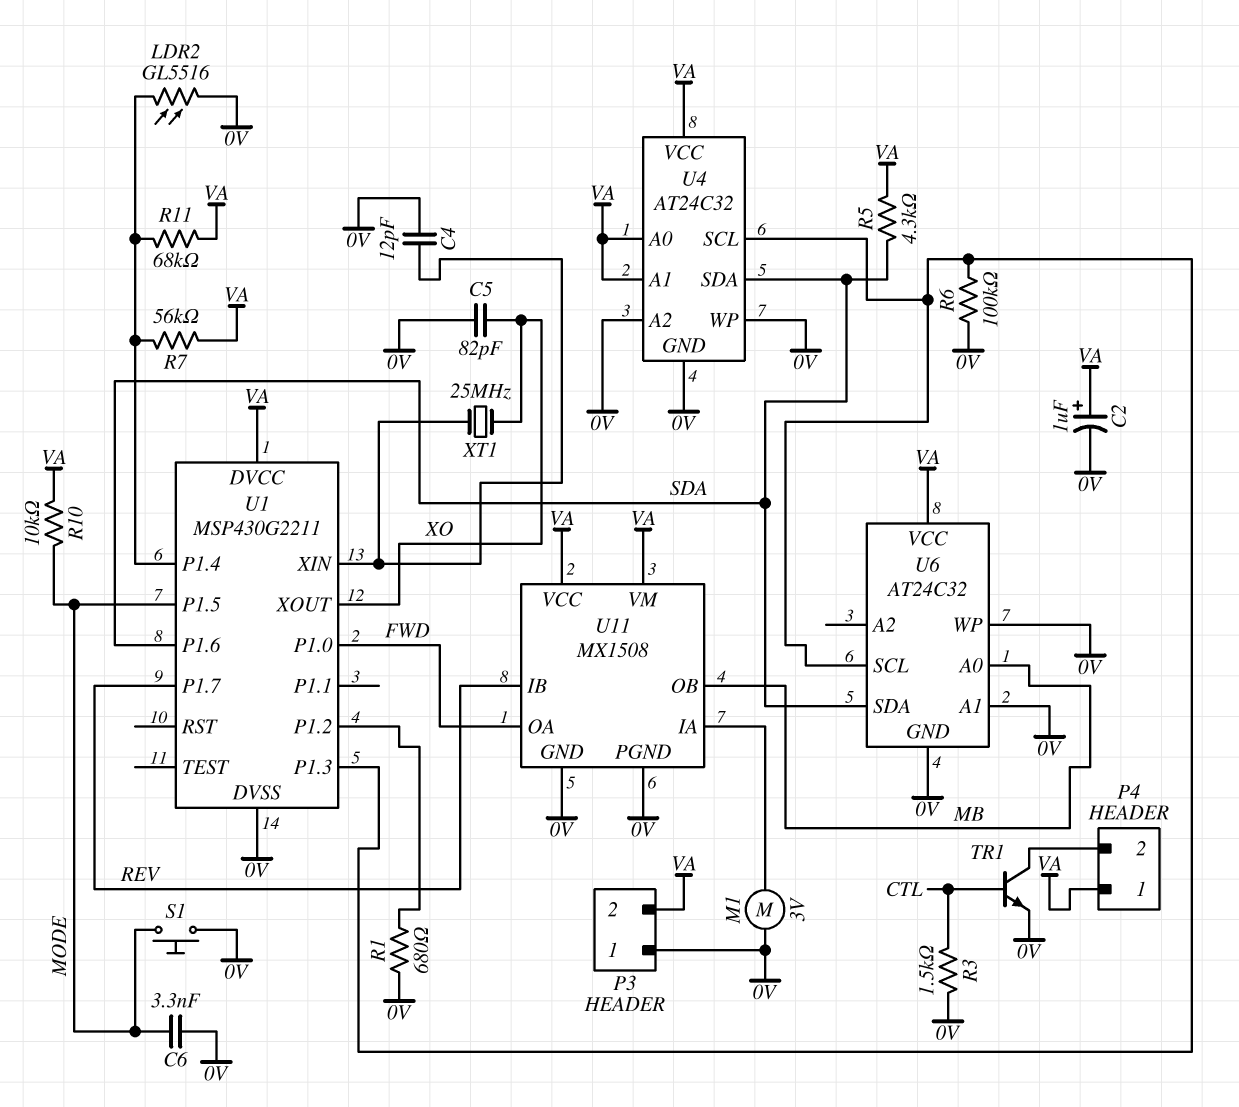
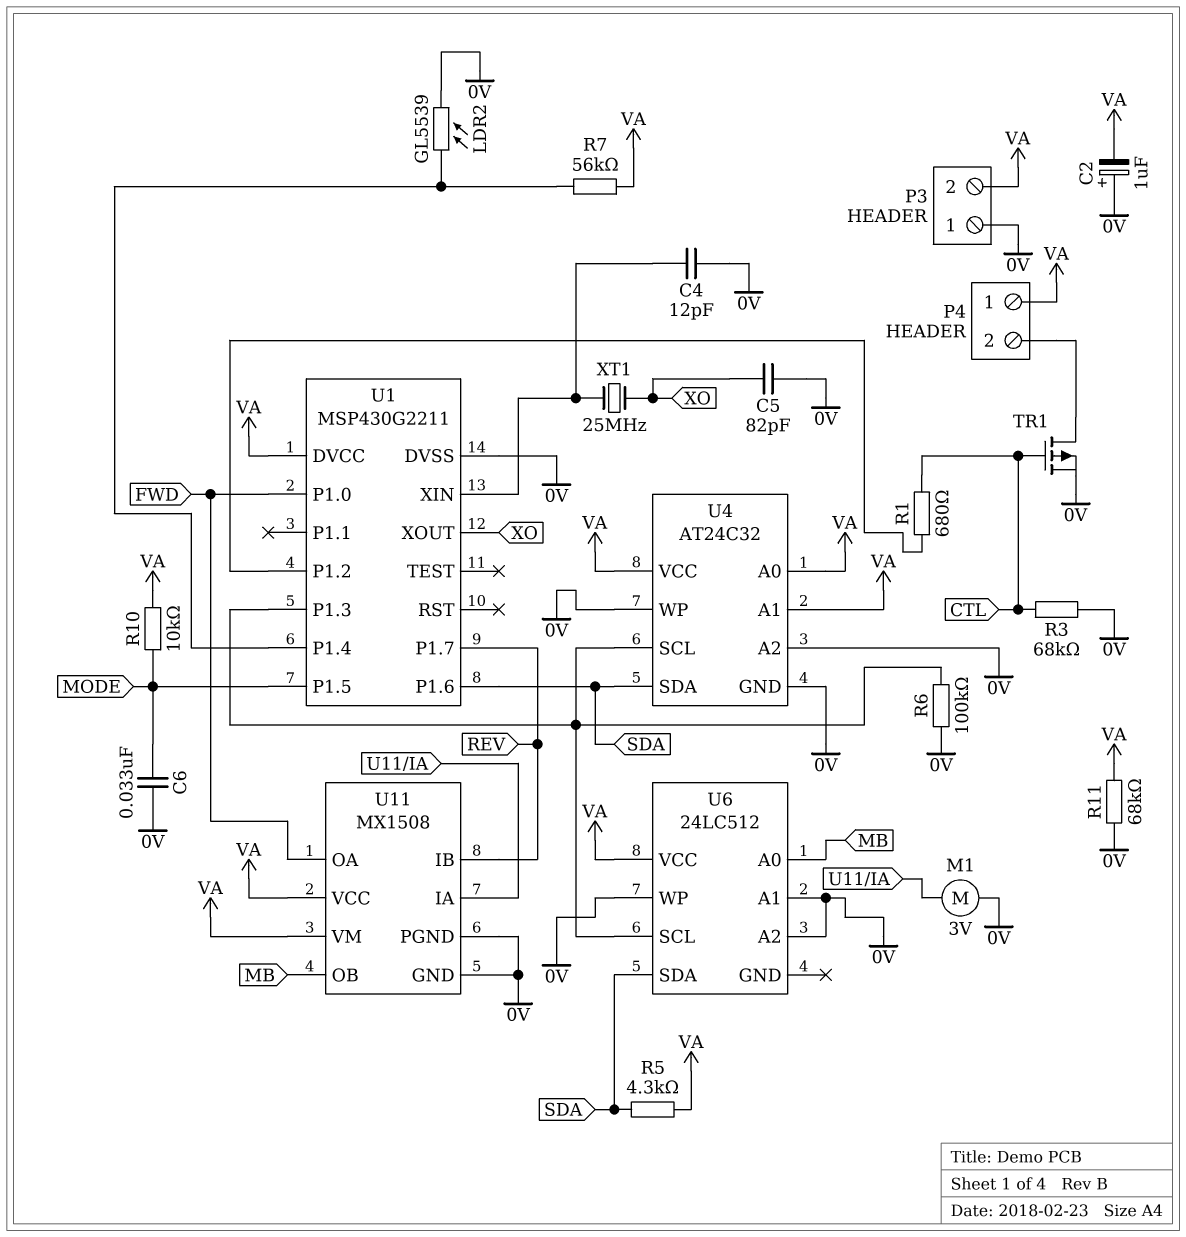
C2: 1uF (plus VA, minus 0V) -> 1uF (plus 0V, minus VA)
C6: 3.3nF (0V, MODE) -> 33nF (0V, MODE)
LDR2: GL5516 (0V, U1/P1.4) -> GL5539 (0V, U1/P1.4)
R1: 680 (0V, U1/P1.2) -> 680 (CTL, U1/P1.2)
R3: 1.5k (0V, CTL) -> 68k (0V, CTL)
R11: 68k (U1/P1.4, VA) -> 68k (0V, VA)
S1: button (0V, MODE) -> none
TR1: NPN (B CTL, C P4/2, E 0V) -> PMOS (G CTL, D P4/2, S 0V)
U6: AT24C32 -> 24LC512
U6 pin A2: none -> 0V
U6 pin GND: 0V -> none

